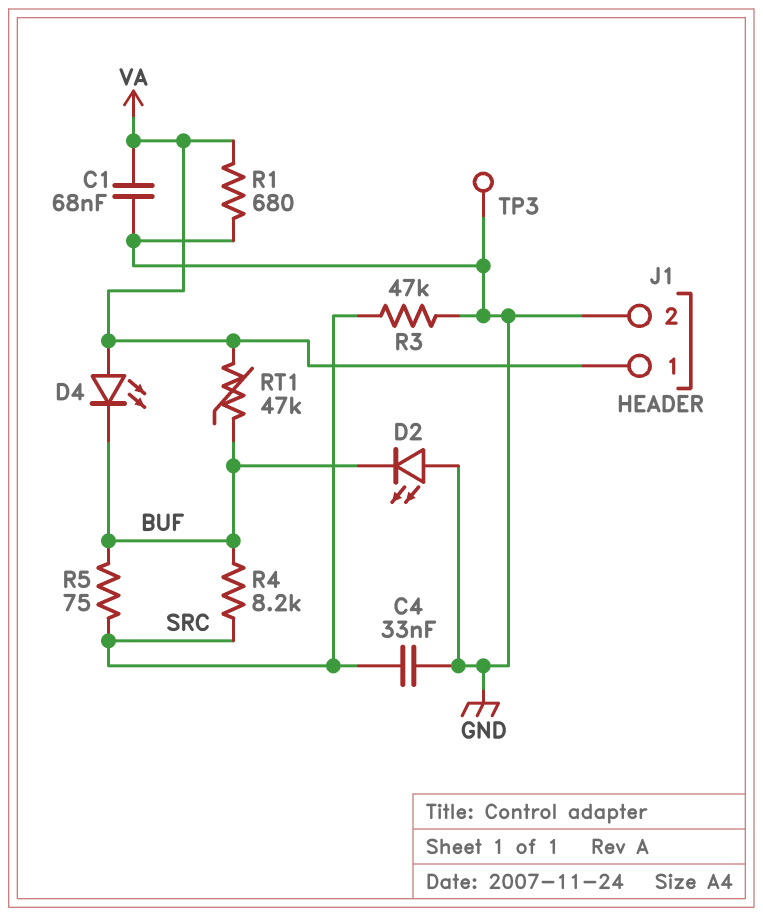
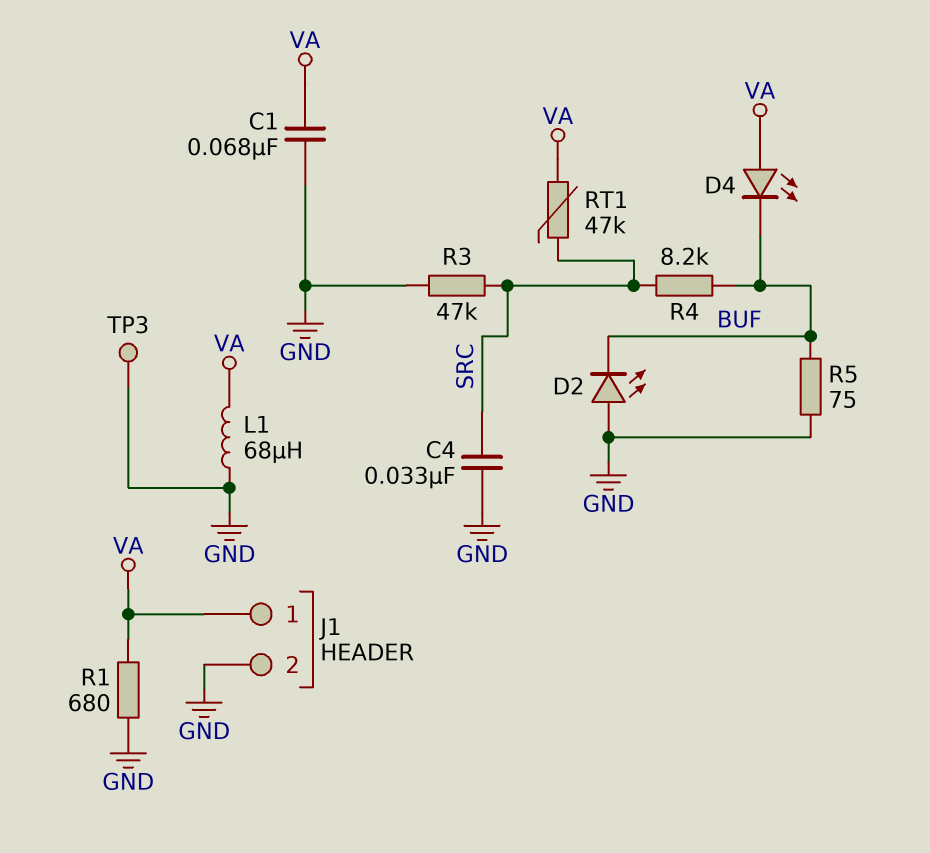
L1: none -> 68uH (GND, VA)
R5: 75 (BUF, SRC) -> 75 (BUF, GND)
RT1: 47k (BUF, VA) -> 47k (SRC, VA)

